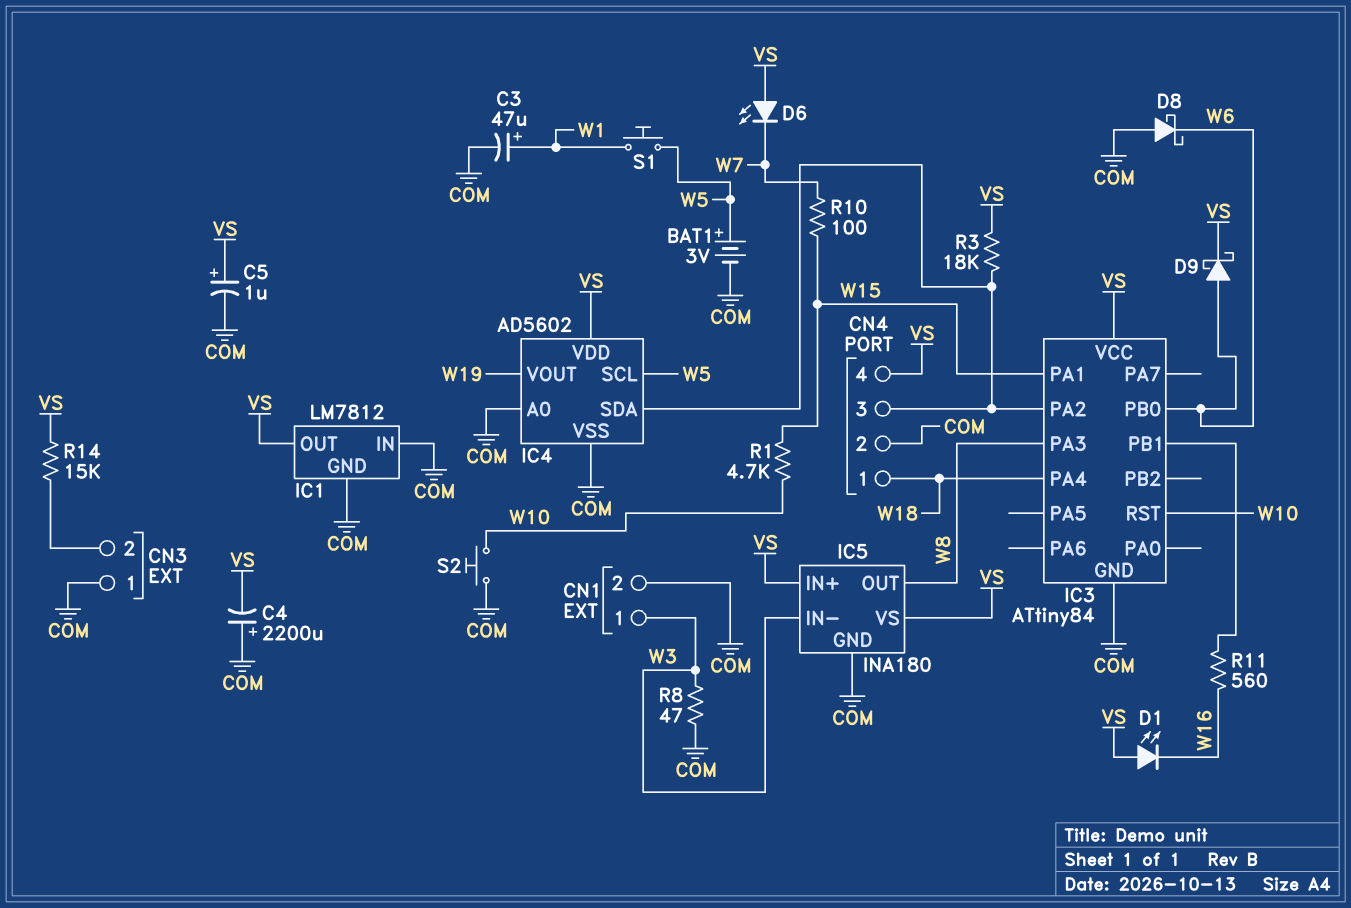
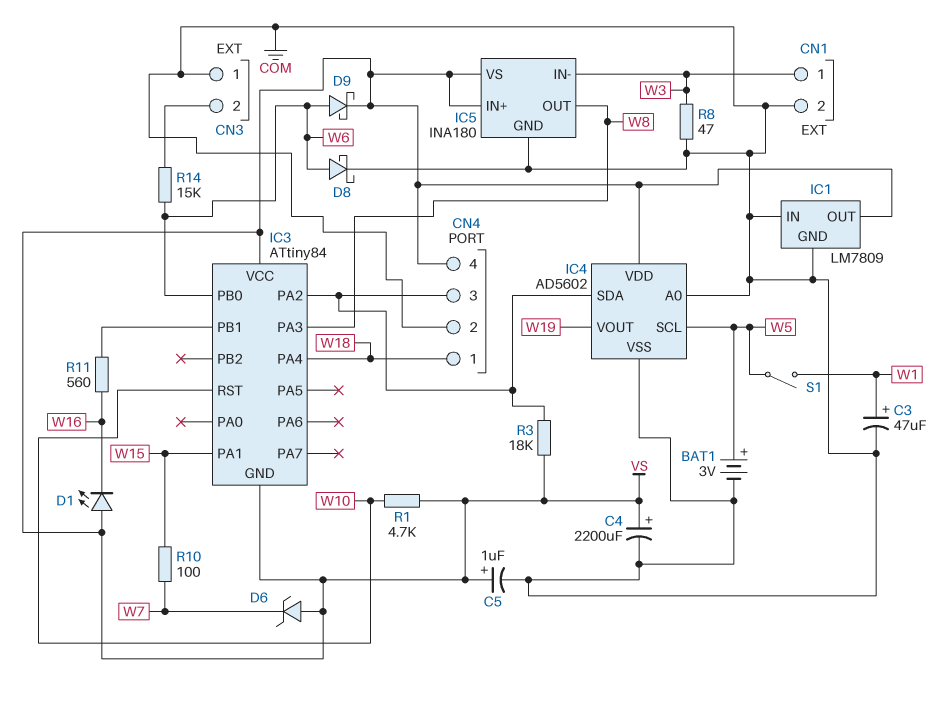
C4: 2200uF (plus COM, minus VS) -> 2200uF (plus VS, minus COM)
D6: LED (A VS, K W7) -> zener (A VS, K W7)
D8: schottky (A COM, K W6) -> schottky (A W6, K COM)
IC1: LM7812 -> LM7809
IC3 pin GND: COM -> VS
R1: 4.7k (W10, W15) -> 4.7k (VS, W10)
R14: 15k (CN3/2, VS) -> 15k (CN3/2, W6)
S1: button (W1, W5) -> switch (W1, W5)
S2: button (COM, W10) -> none

